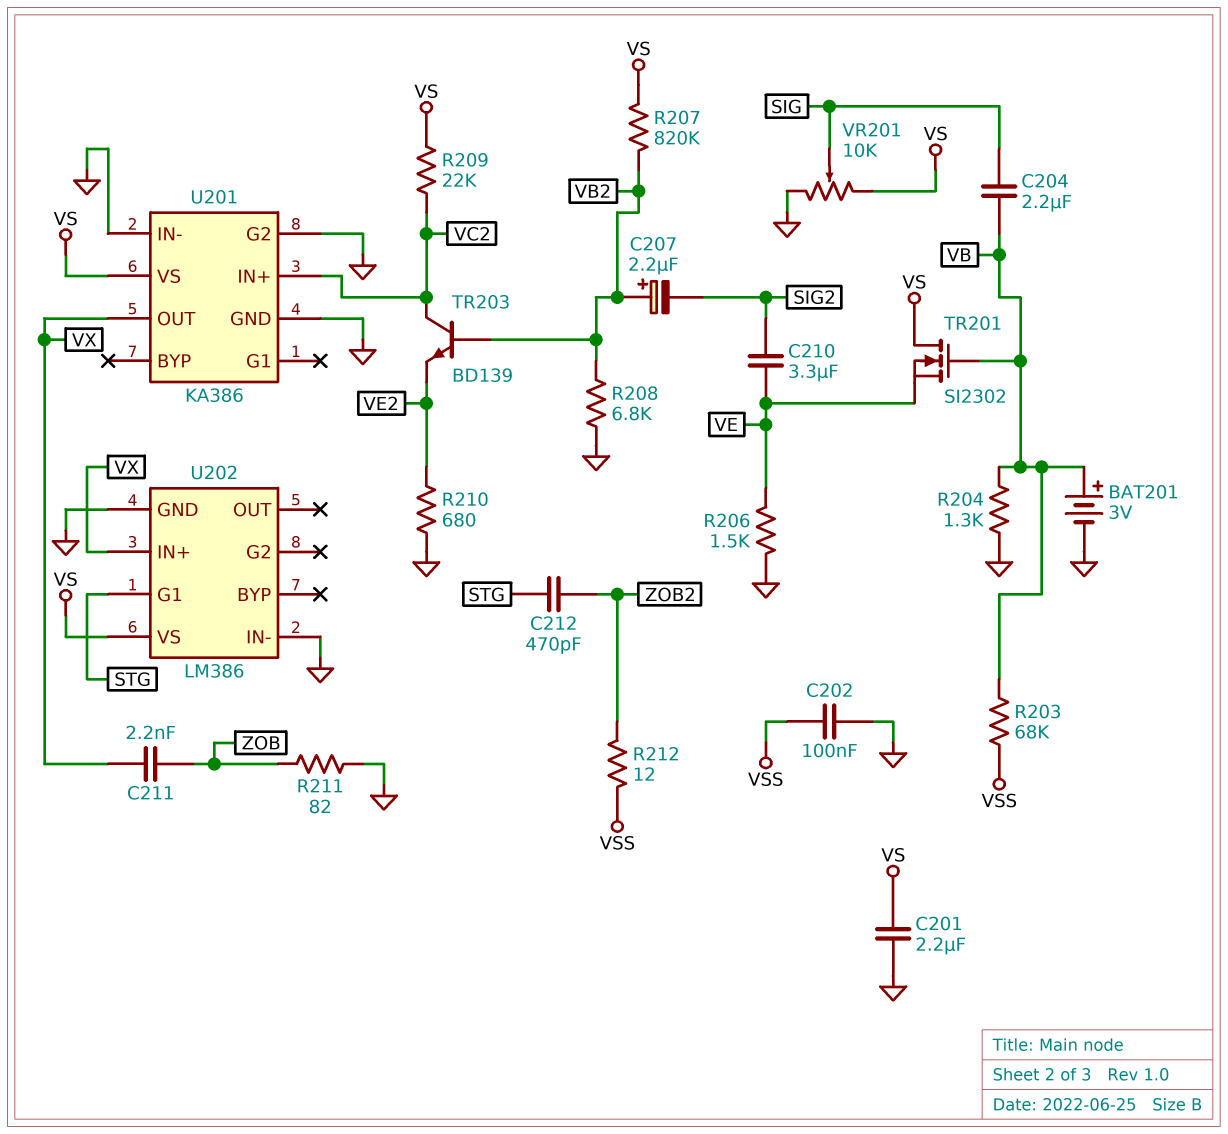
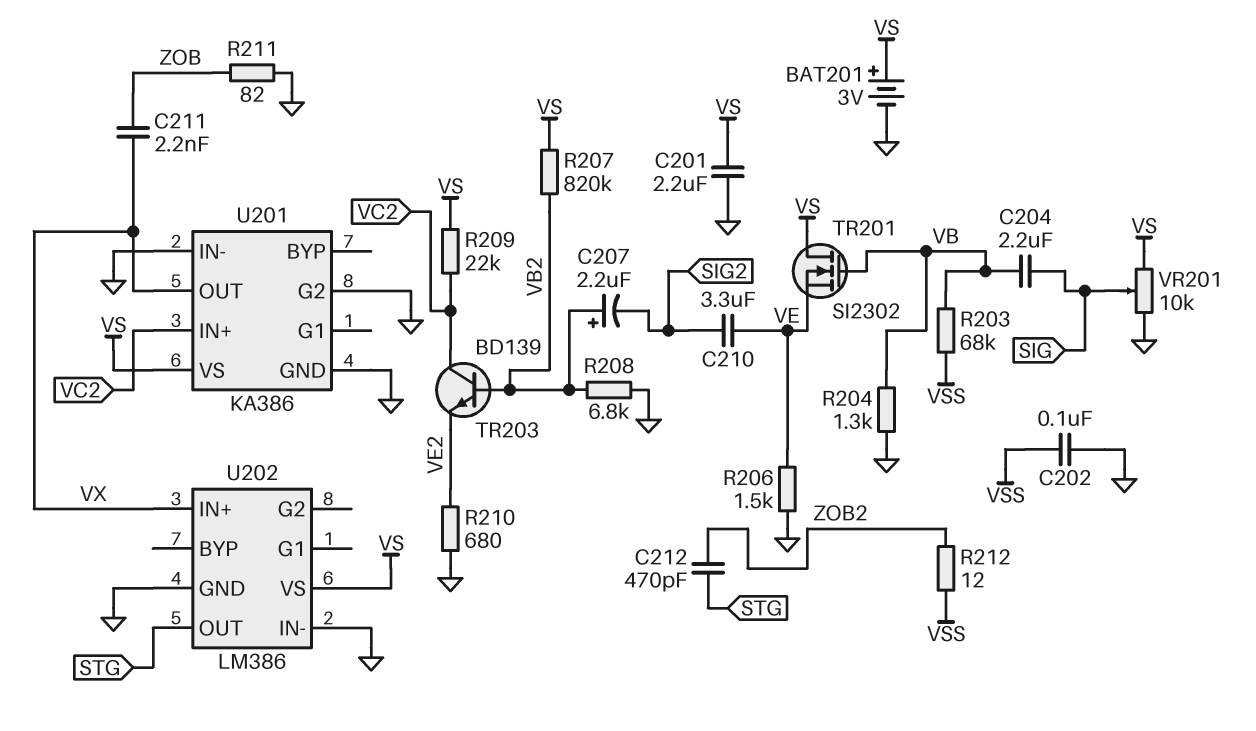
BAT201: 3V (plus VB, minus GND) -> 3V (plus VS, minus GND)
U202 pin G1: STG -> none
U202 pin OUT: none -> STG

